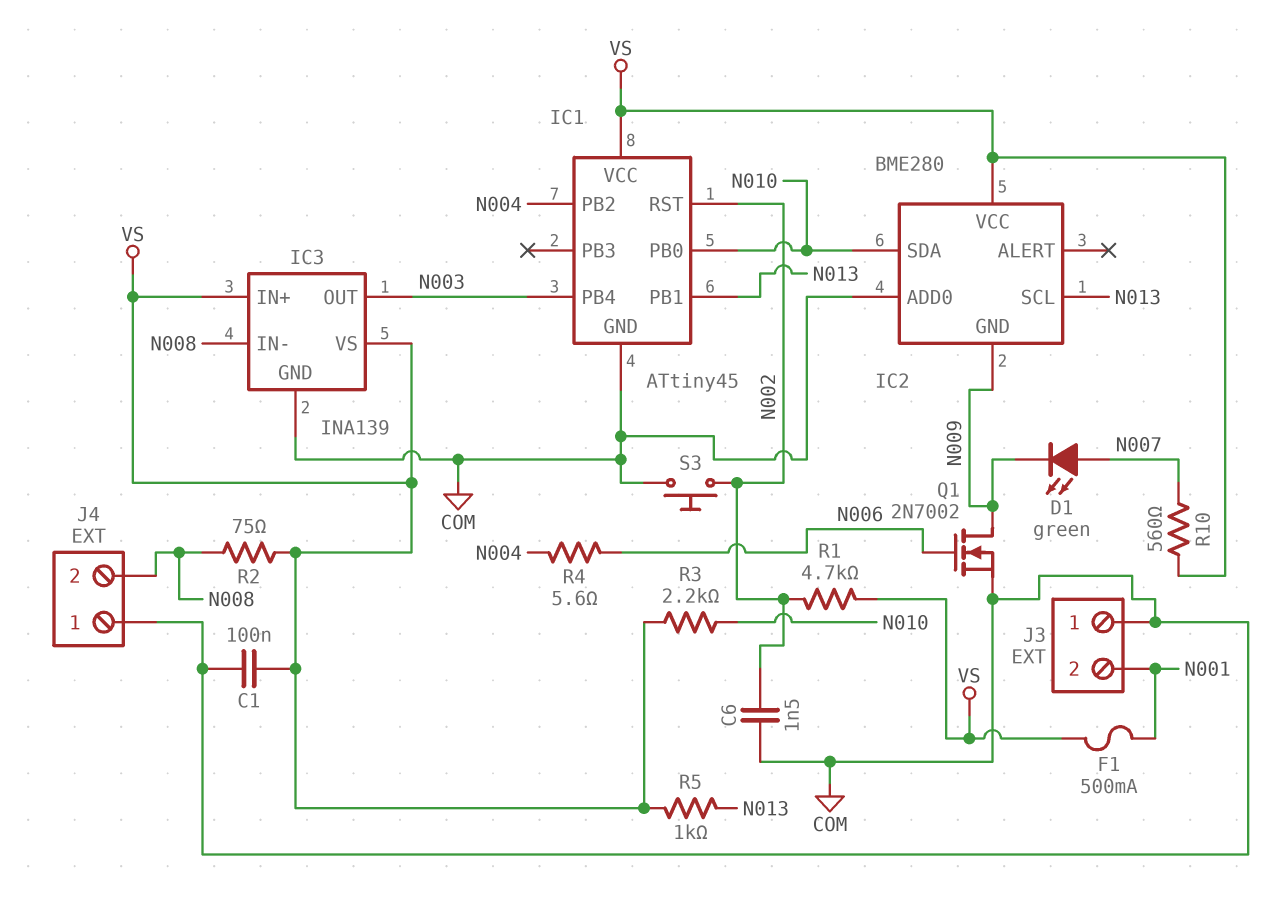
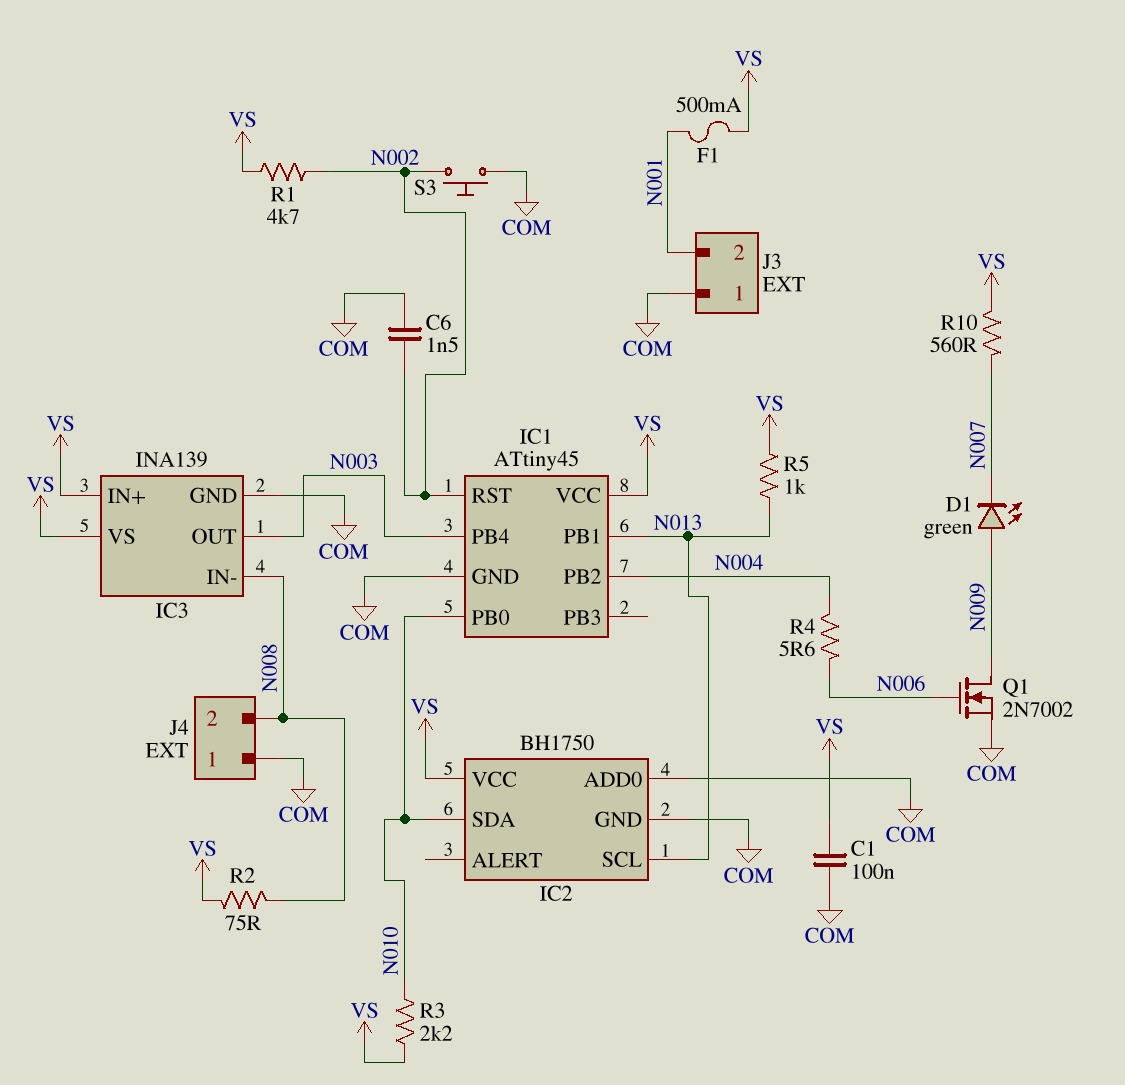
D1: LED green (A N007, K N009) -> LED green (A N009, K N007)
IC2: BME280 -> BH1750
IC2 pin GND: N009 -> COM

